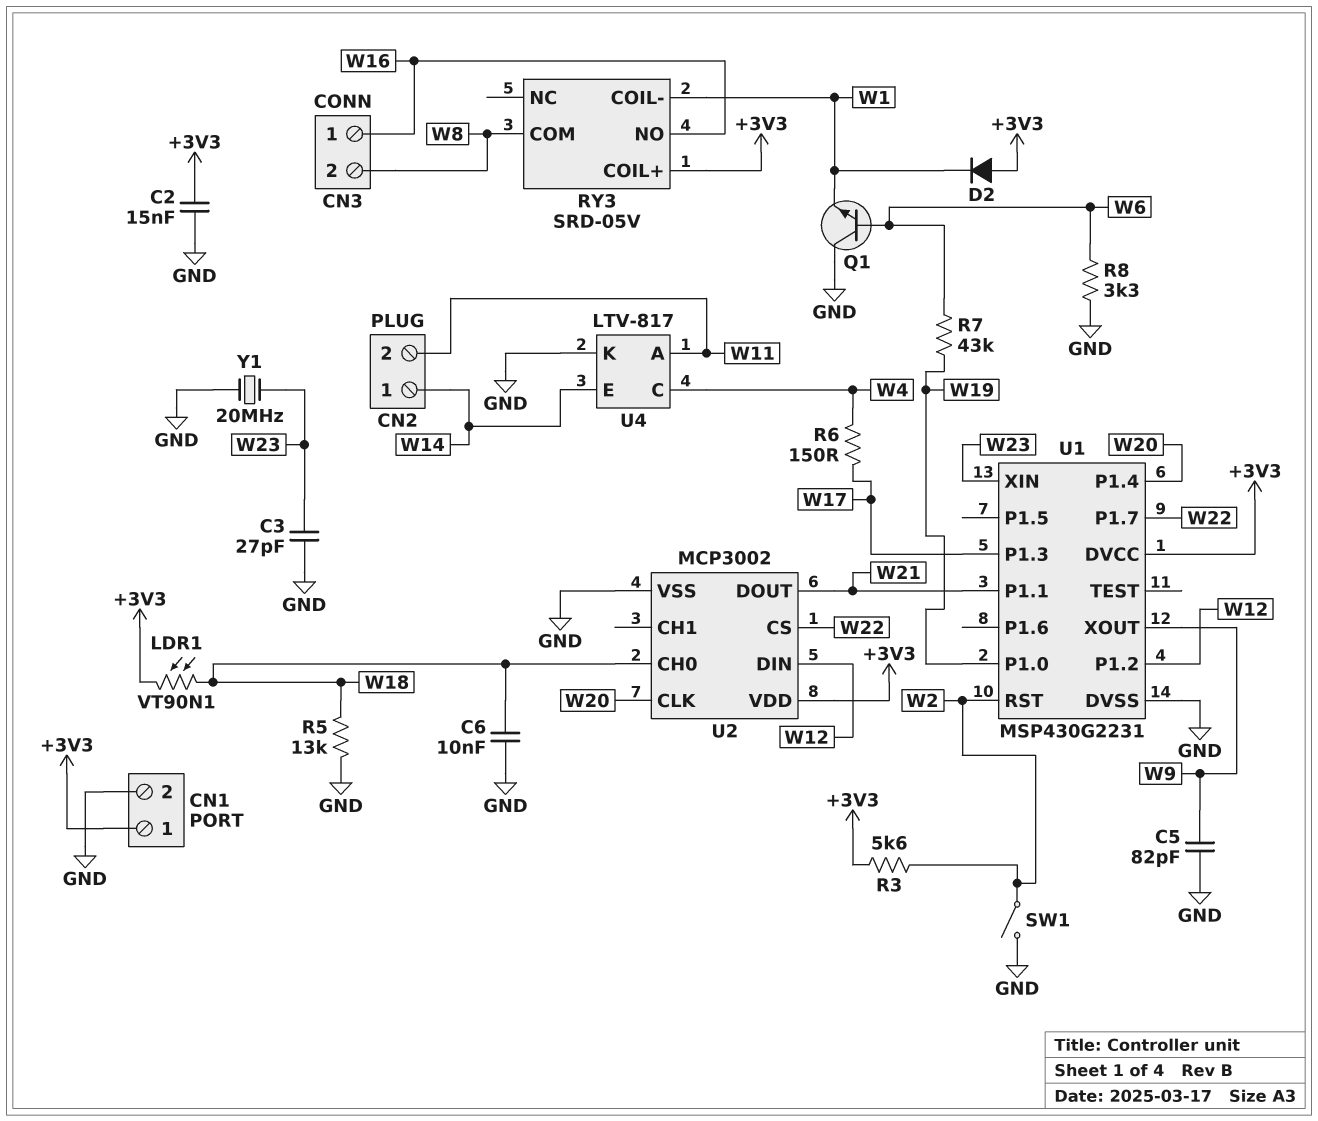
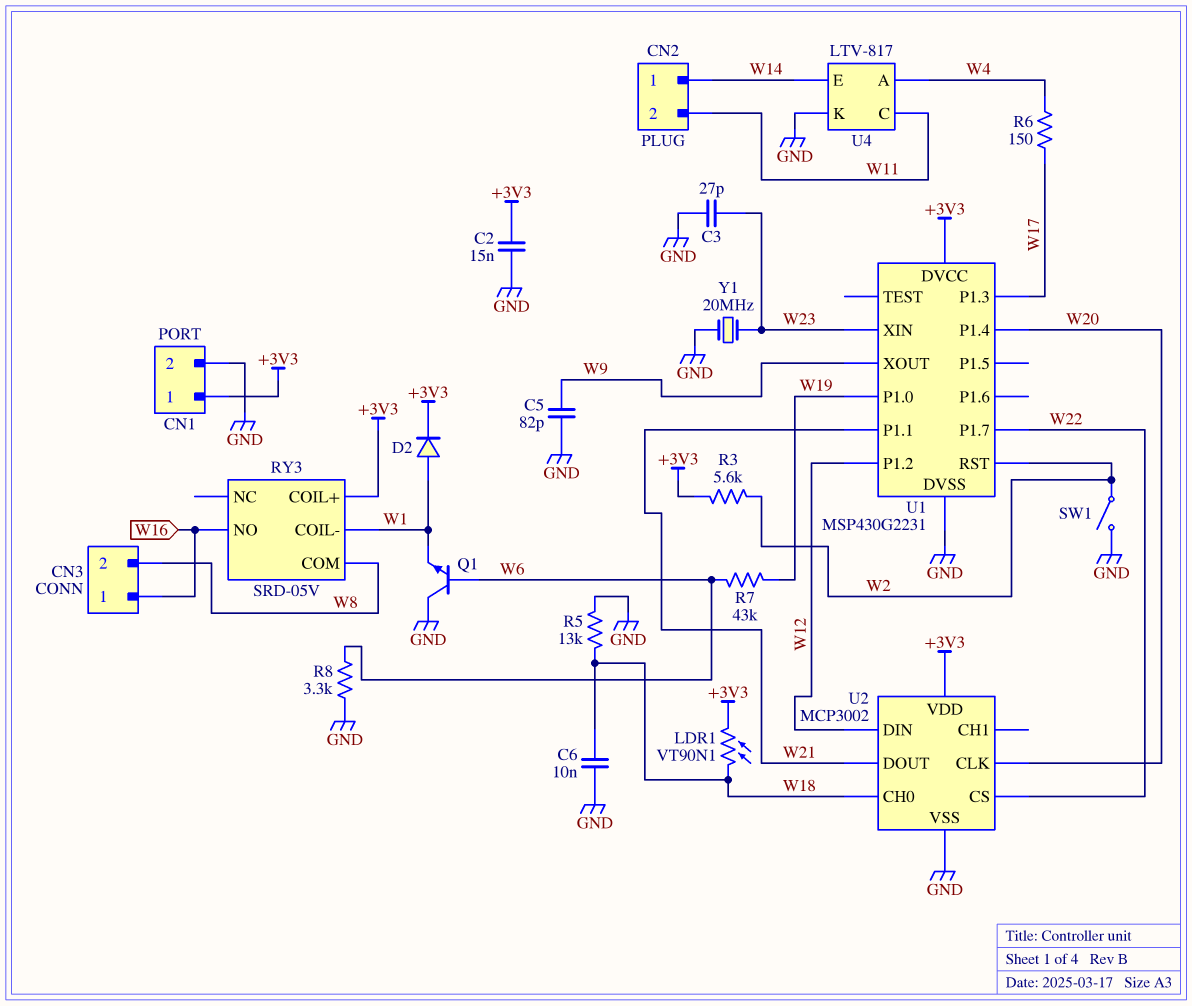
D2: diode (A +3V3, K W1) -> diode (A W1, K +3V3)
U4 pin A: W11 -> W4
U4 pin C: W4 -> W11

